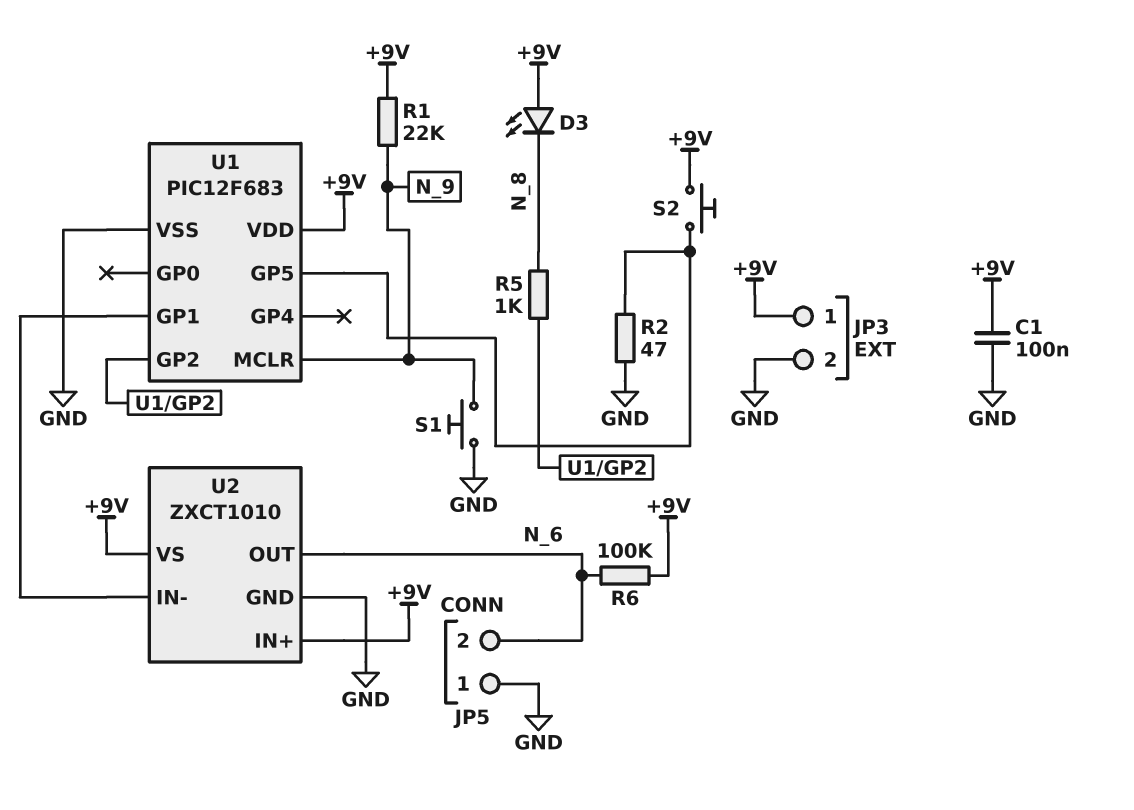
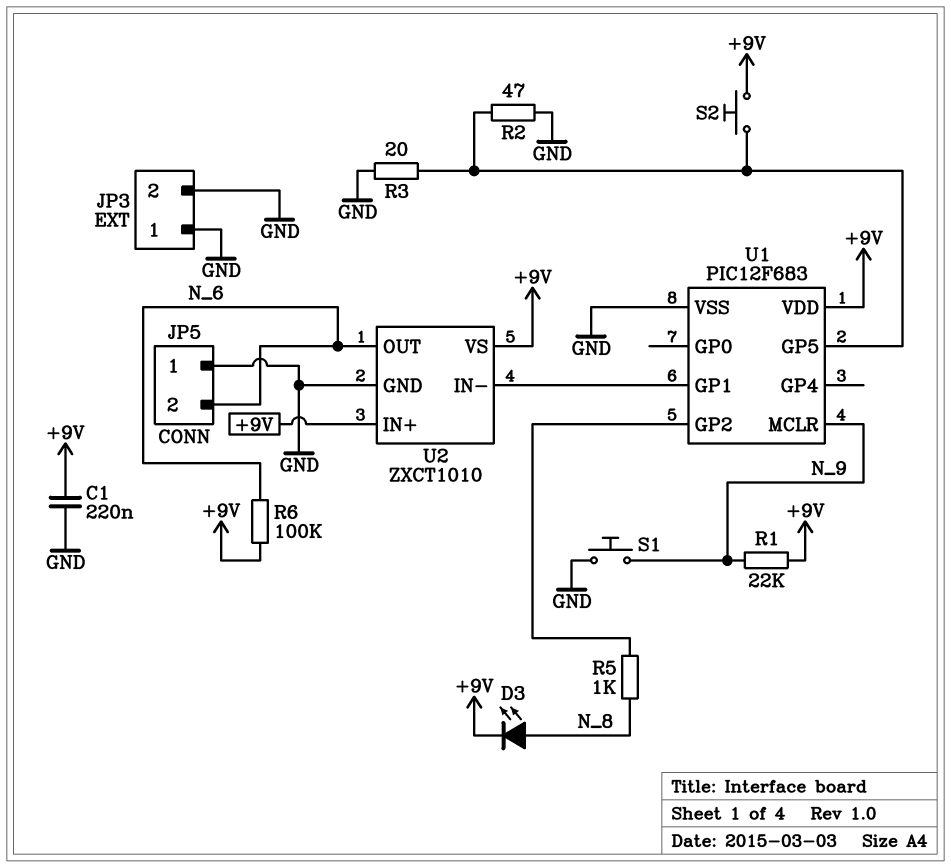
C1: 100nF (+9V, GND) -> 220nF (+9V, GND)
D3: LED (A +9V, K N_8) -> LED (A N_8, K +9V)
JP3 pin 1: +9V -> GND
R3: none -> 20 (GND, U1/GP5)

